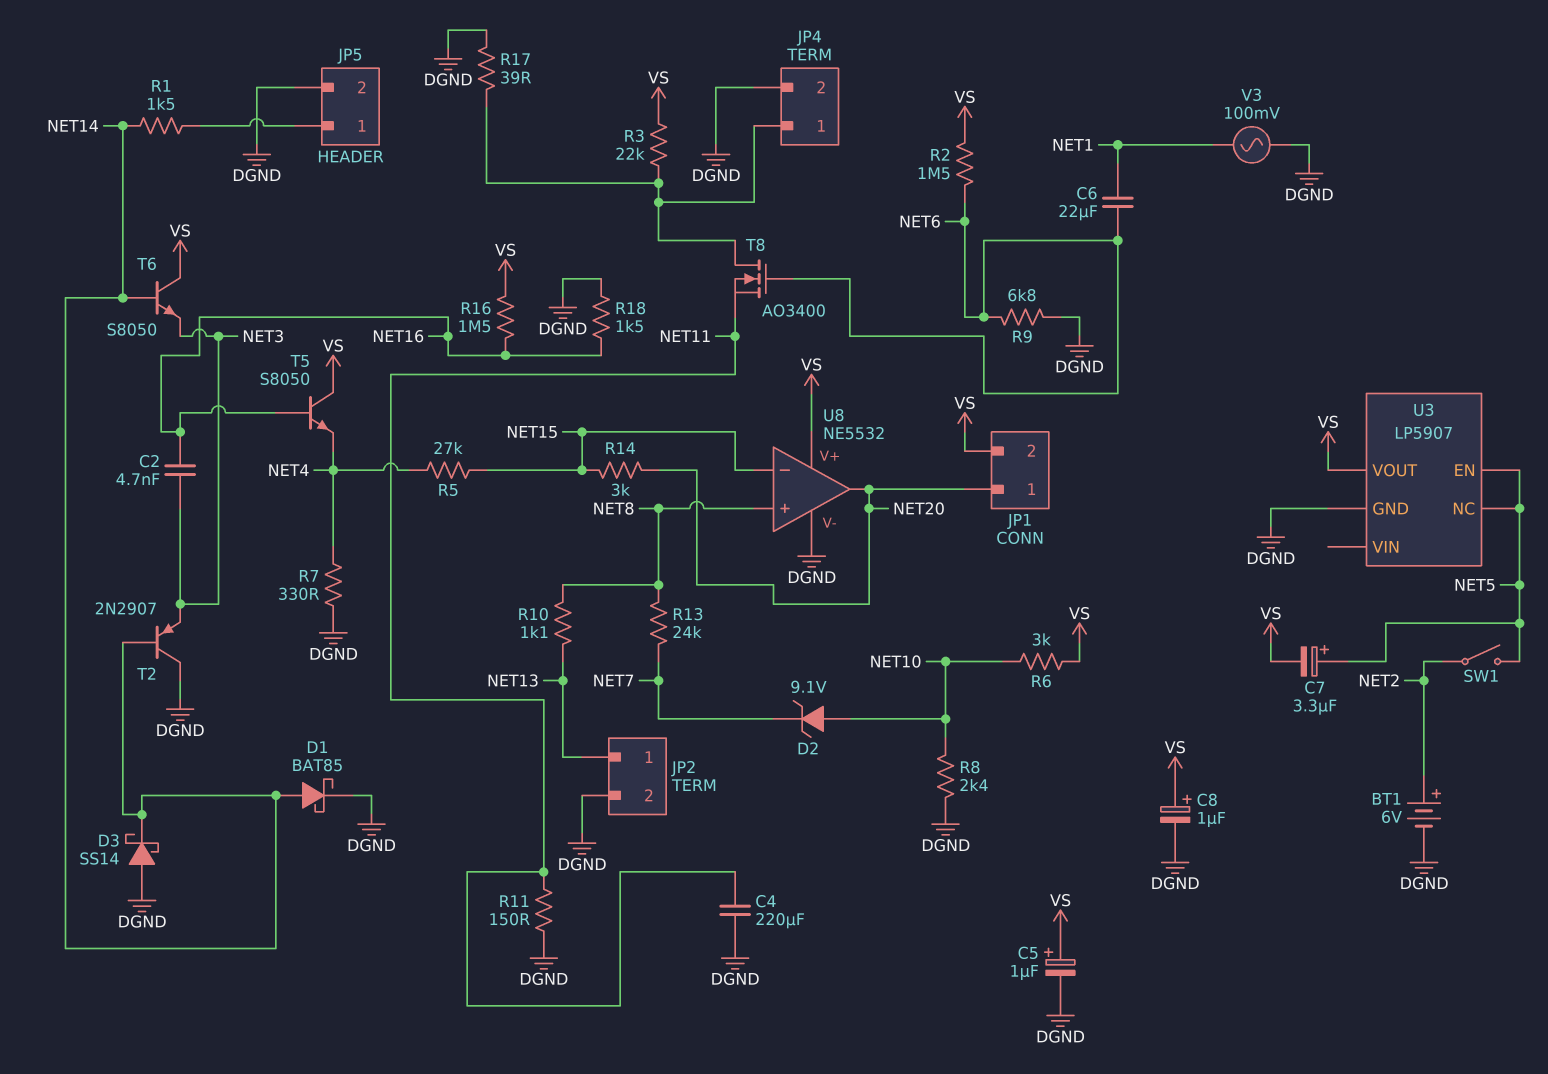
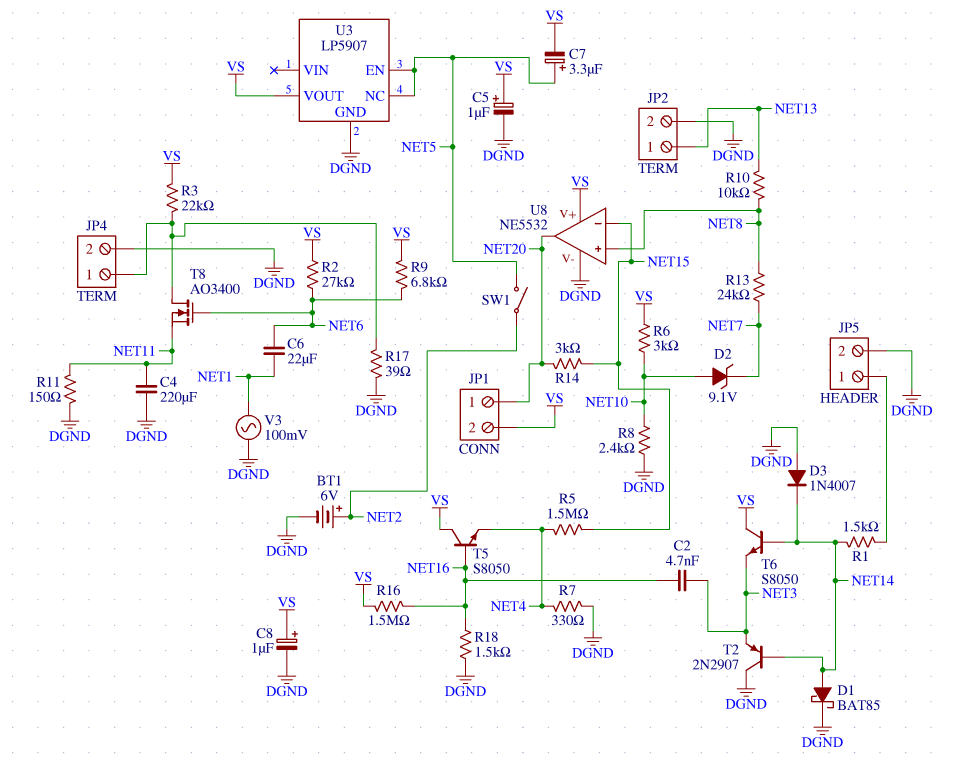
D3: schottky SS14 (A DGND, K NET14) -> diode 1N4007 (A DGND, K NET14)
R2: 1.5M (NET6, VS) -> 27k (NET6, VS)
R5: 27k (NET4, NET15) -> 1.5M (NET4, NET15)
R9: 6.8k (DGND, NET6) -> 6.8k (NET6, VS)
R10: 1.1k (NET8, NET13) -> 10k (NET8, NET13)

